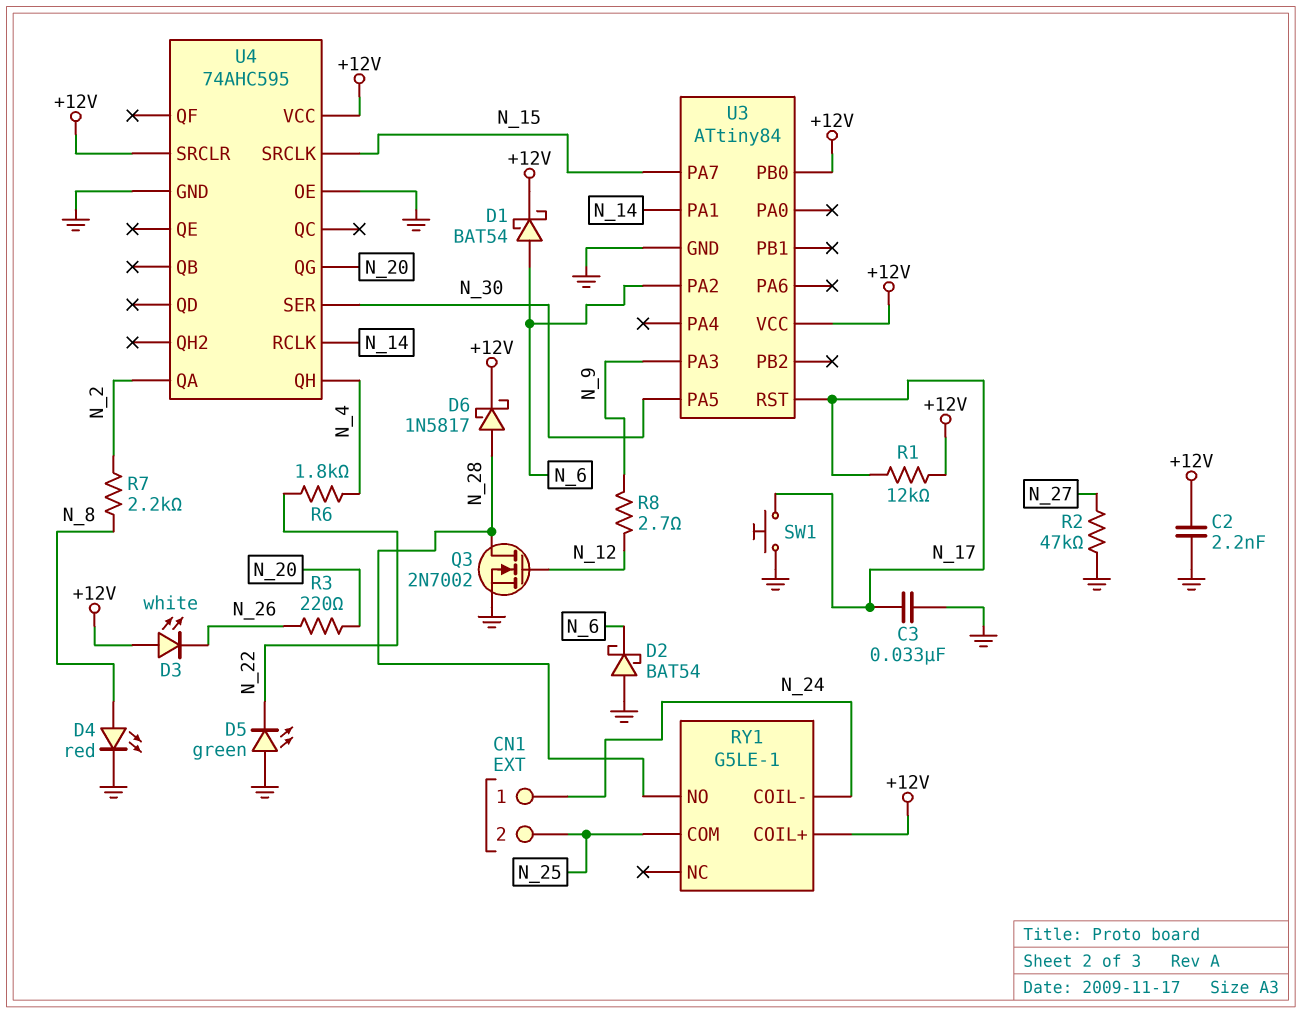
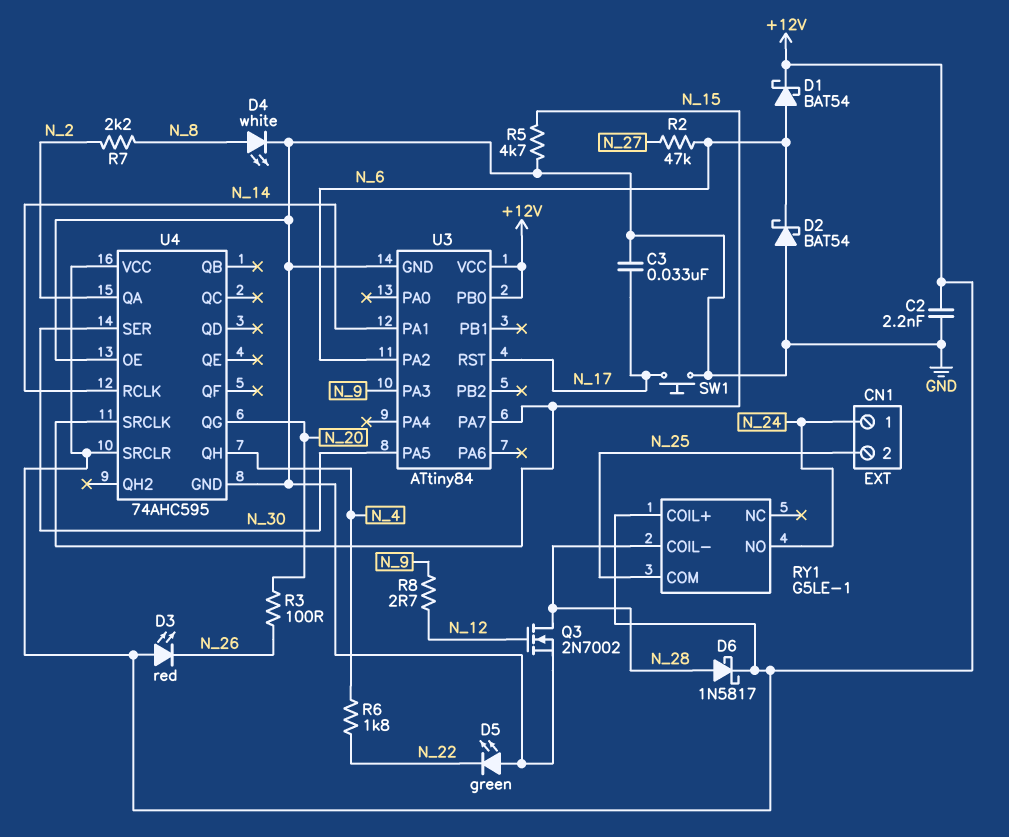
D3: LED white (A +12V, K N_26) -> LED red (A +12V, K N_26)
D4: LED red (A N_8, K GND) -> LED white (A N_8, K GND)
R1: 12k (+12V, N_17) -> none
R2: 47k (GND, N_27) -> 47k (N_6, N_27)
R3: 220 (N_20, N_26) -> 100 (N_20, N_26)
R5: none -> 4.7k (GND, N_15)
RY1 pin COIL-: N_24 -> N_28
RY1 pin NO: N_28 -> N_24

